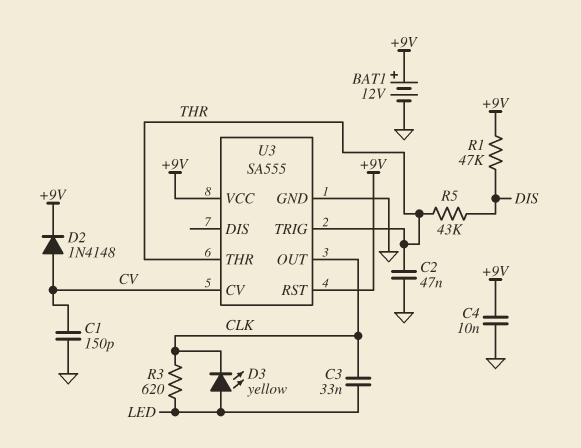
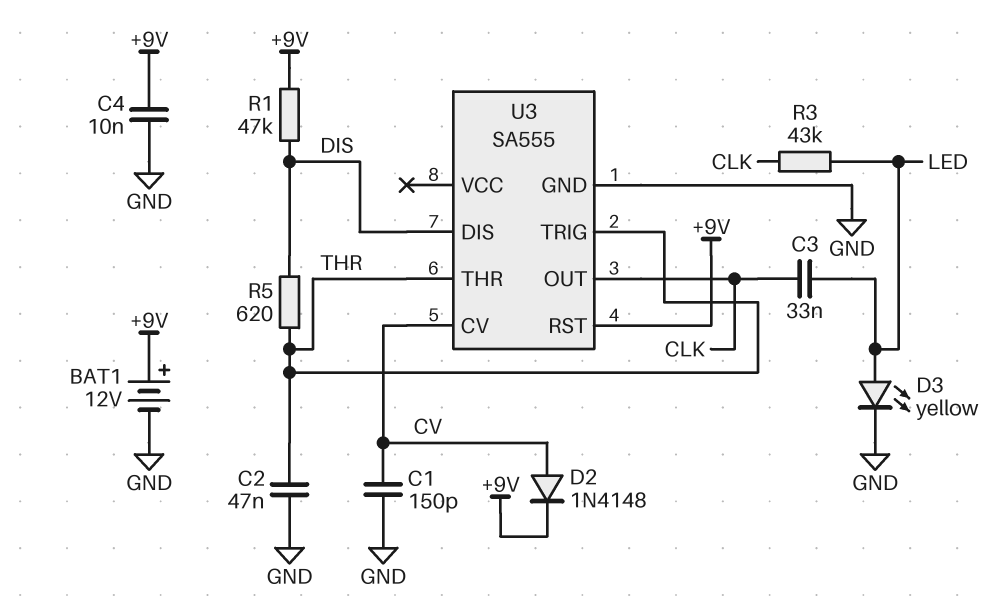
D3: LED yellow (A LED, K CLK) -> LED yellow (A LED, K GND)
R3: 620 (CLK, LED) -> 43k (CLK, LED)
R5: 43k (DIS, THR) -> 620 (DIS, THR)
U3 pin DIS: none -> DIS
U3 pin VCC: +9V -> none

